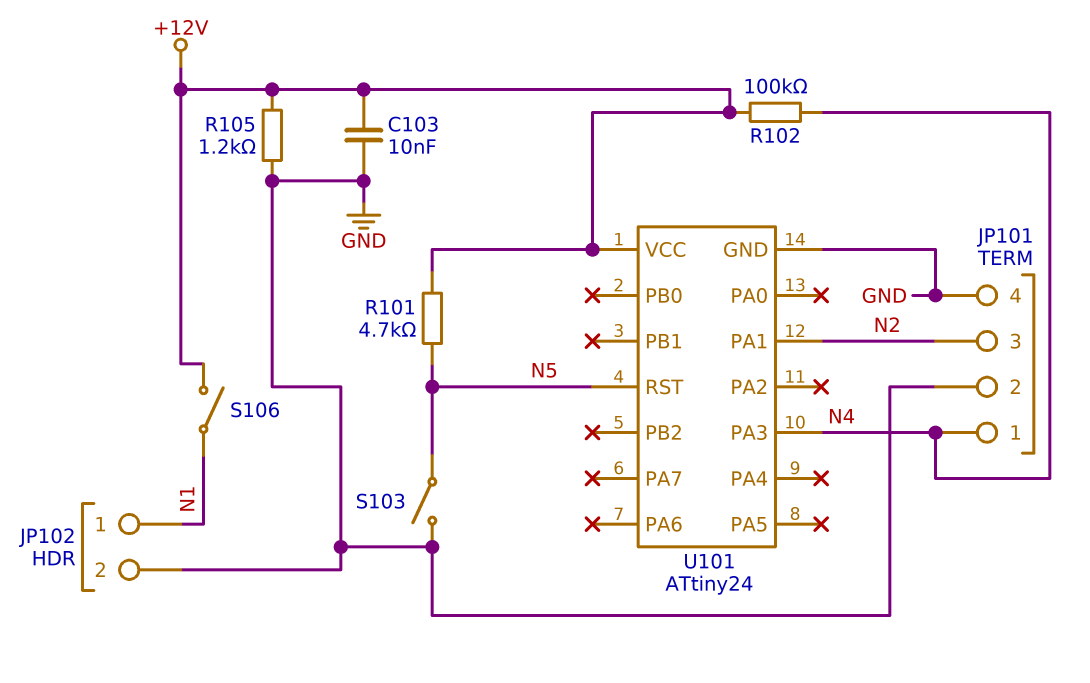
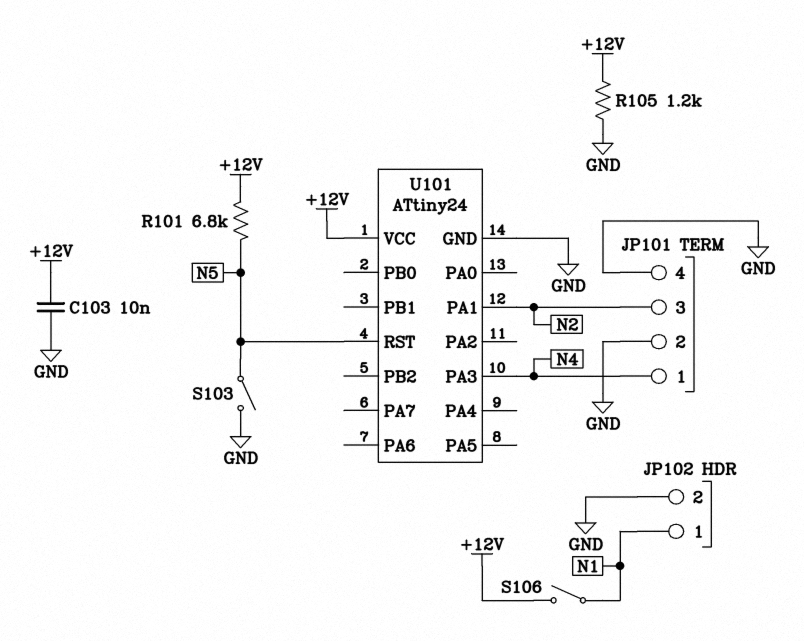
R101: 4.7k (+12V, N5) -> 6.8k (+12V, N5)
R102: 100k (+12V, N4) -> none

